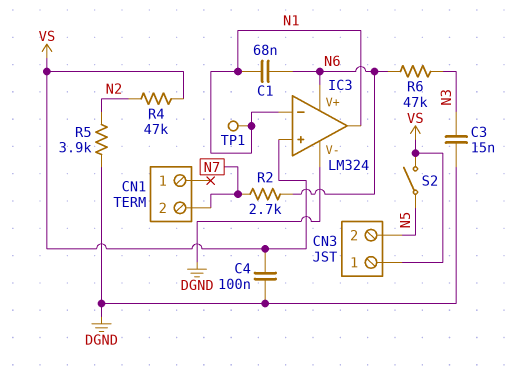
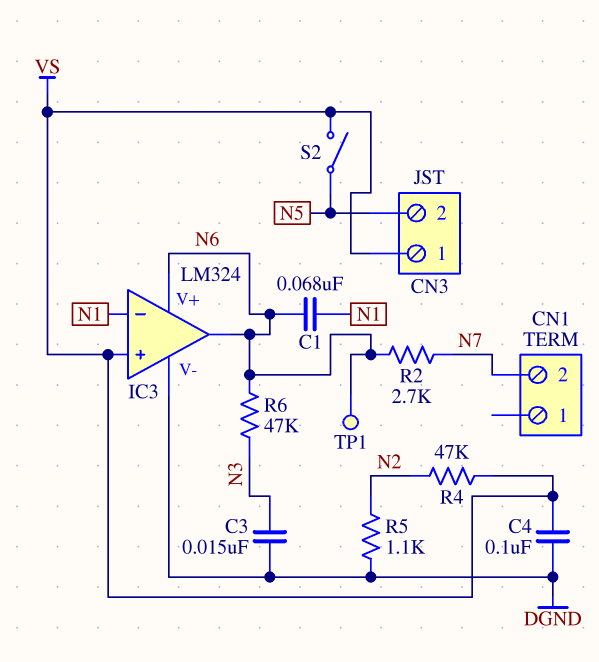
IC3 pin out: N1 -> N6
R5: 3.9k (DGND, N2) -> 1.1k (DGND, N2)
TP1: test point (N1) -> test point (N6)

